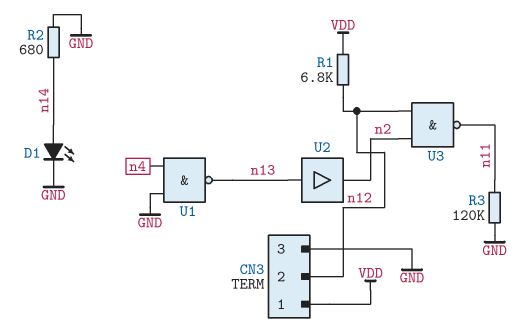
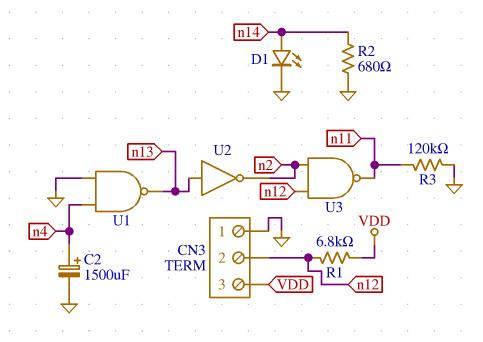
C2: none -> 1500uF (plus n4, minus GND)
CN3 pin 1: VDD -> GND
CN3 pin 3: GND -> VDD
U2: buffer (in n13, out n2) -> NOT (in n13, out n2)

